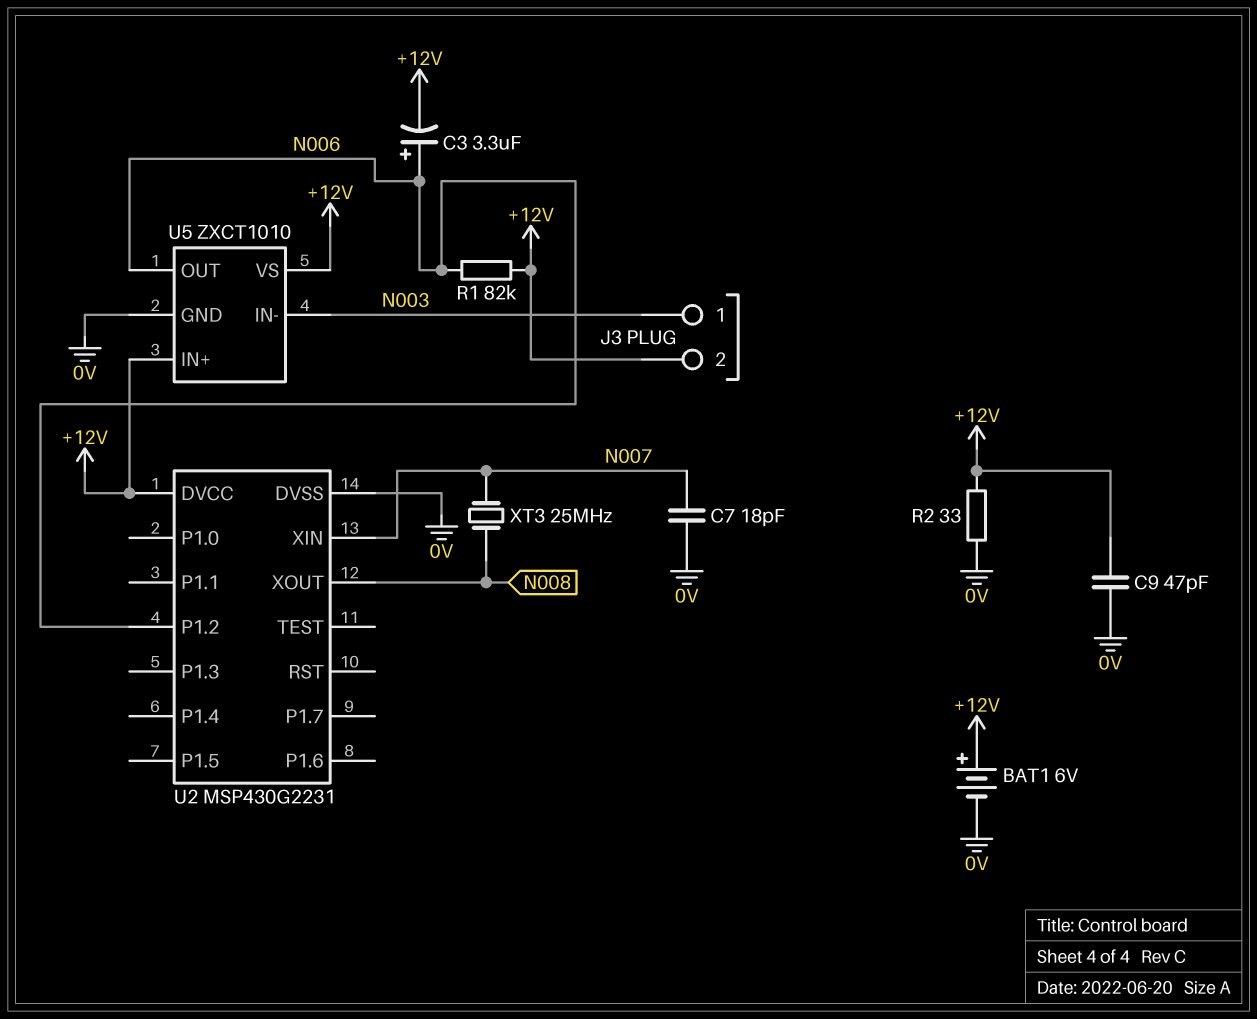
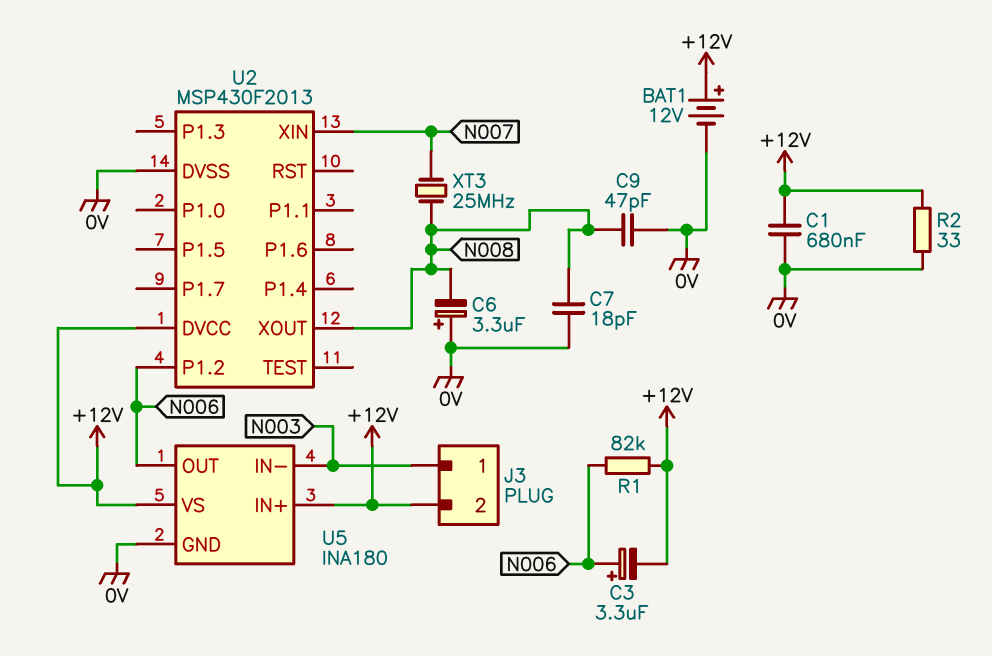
BAT1: 6V (plus +12V, minus 0V) -> 12V (plus +12V, minus 0V)
C1: none -> 680nF (+12V, 0V)
C6: none -> 3.3uF (plus 0V, minus N008)
C7: 18pF (0V, N007) -> 18pF (0V, N008)
C9: 47pF (+12V, 0V) -> 47pF (0V, N008)
U2: MSP430G2231 -> MSP430F2013
U5: ZXCT1010 -> INA180

